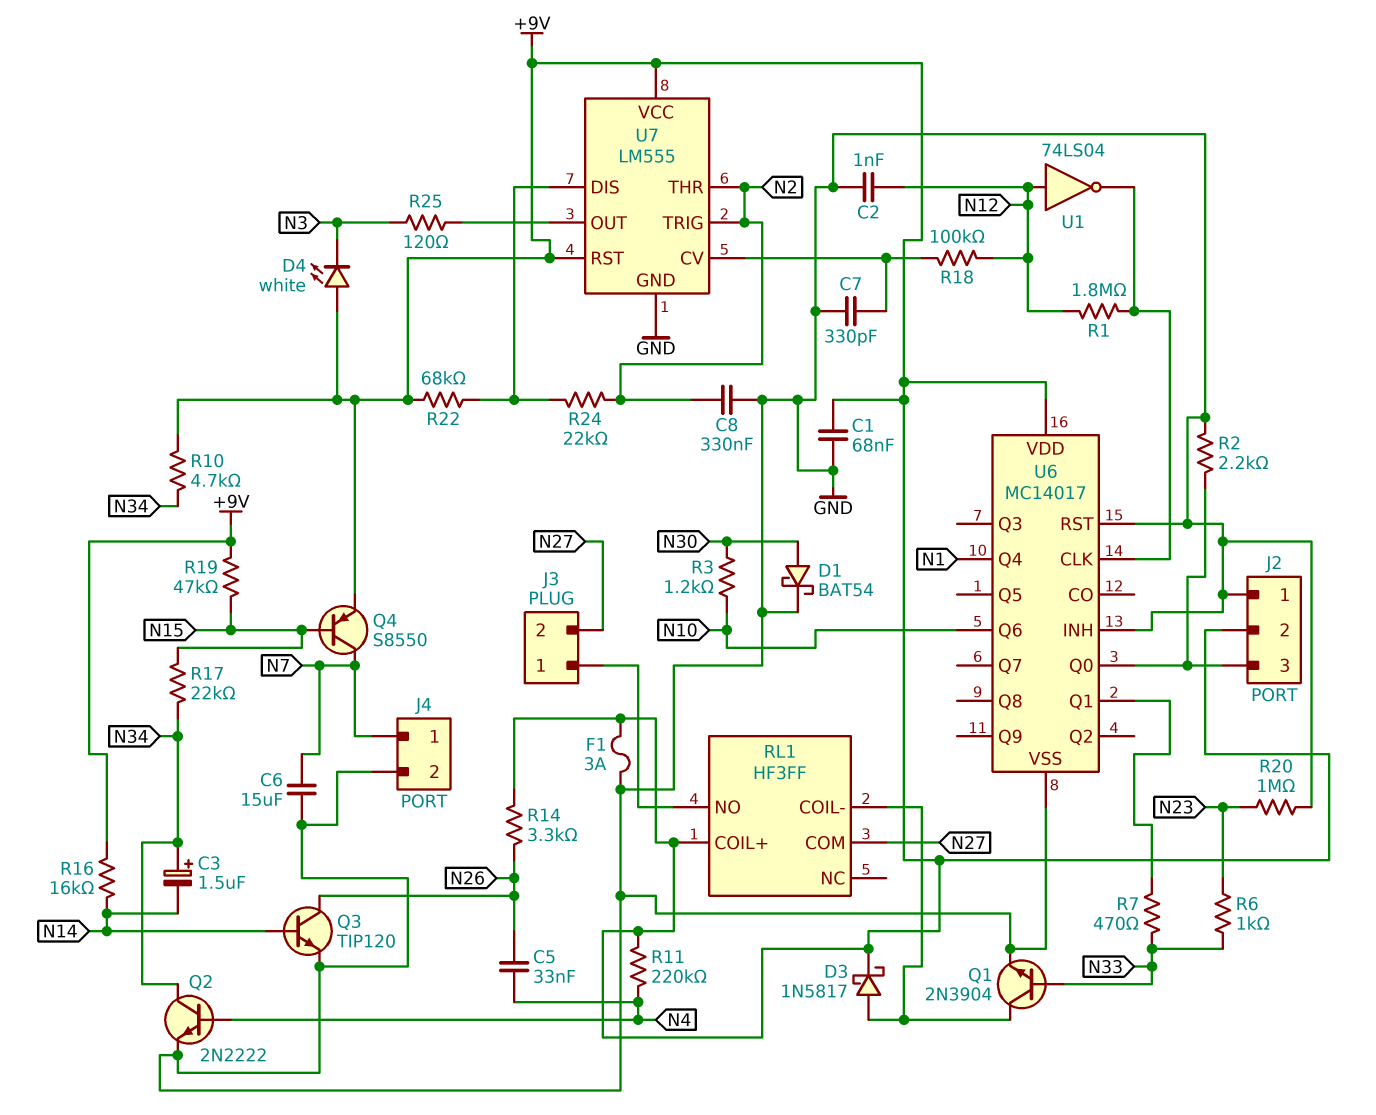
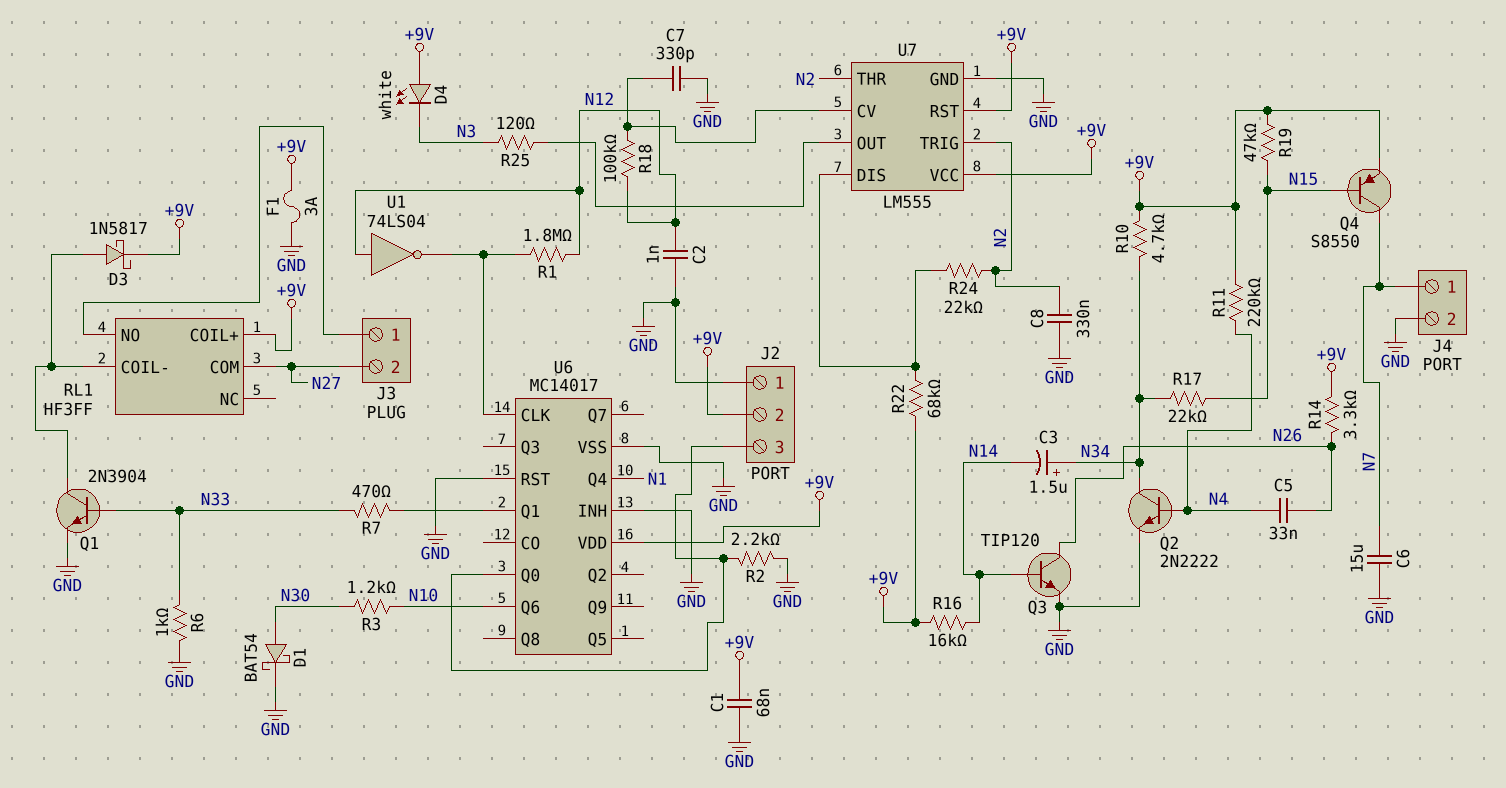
R6: 1k (N23, N33) -> 1k (GND, N33)
R20: 1M (GND, N23) -> none

